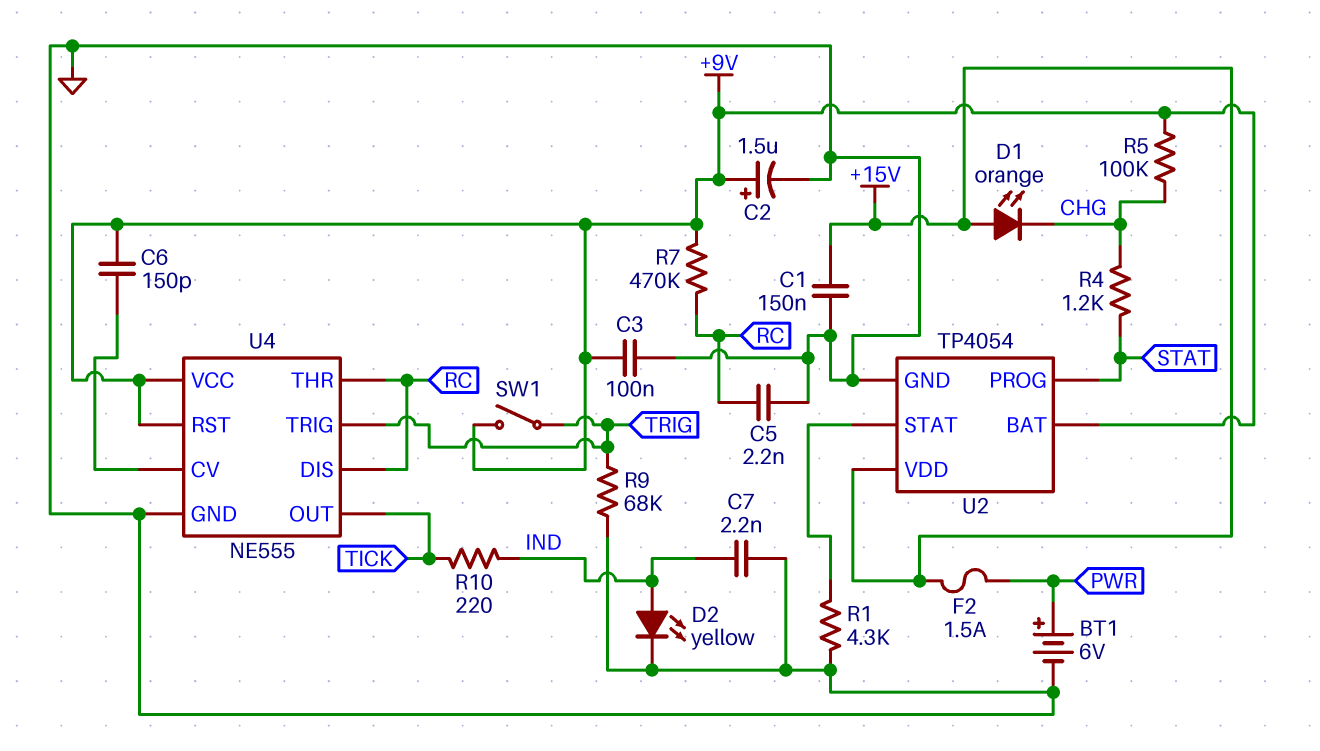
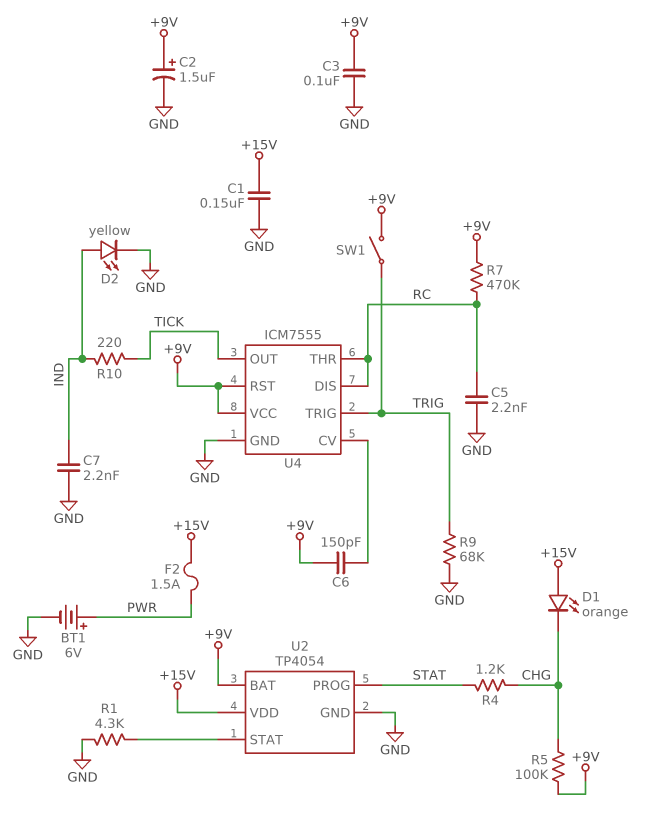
U4: NE555 -> ICM7555

